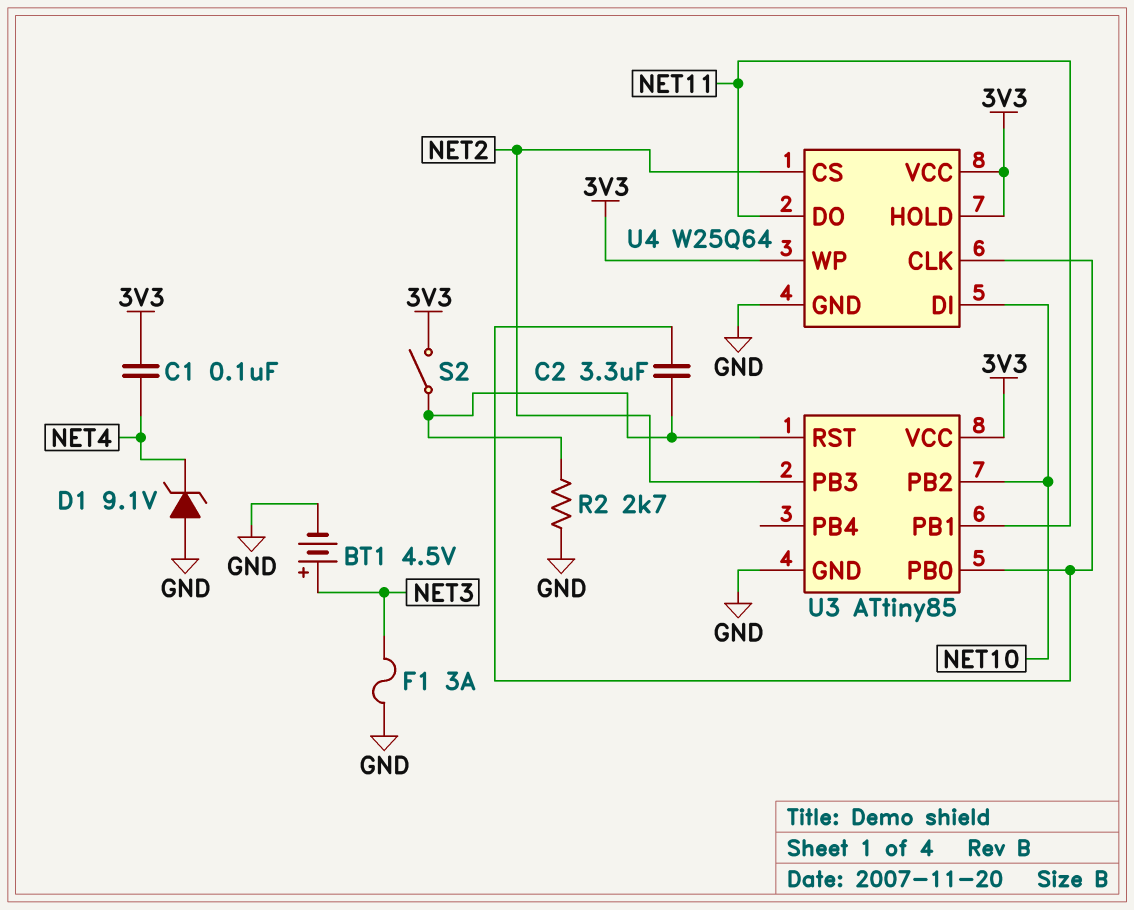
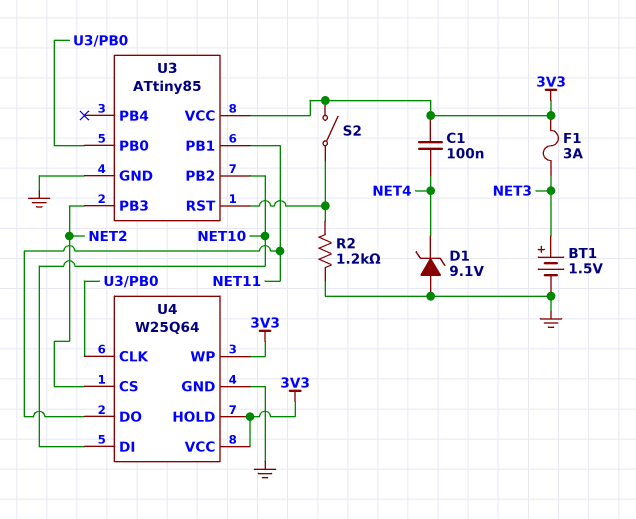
BT1: 4.5V (plus NET3, minus GND) -> 1.5V (plus NET3, minus GND)
C2: 3.3uF (U3/PB0, U3/RST) -> none
F1: 3A (GND, NET3) -> 3A (3V3, NET3)
R2: 2.7k (GND, U3/RST) -> 1.2k (GND, U3/RST)

